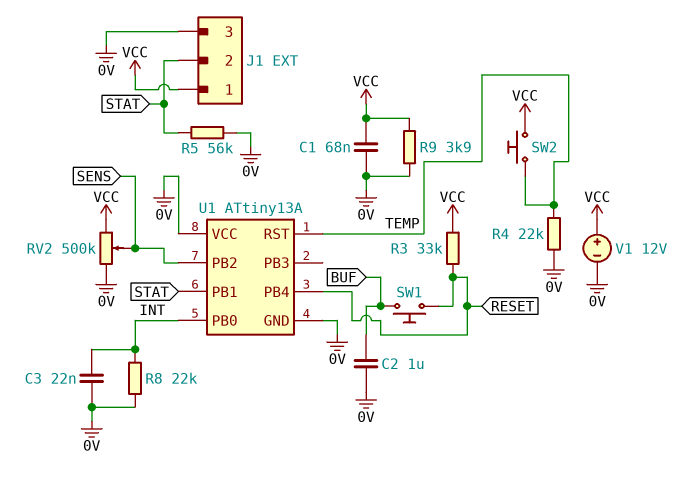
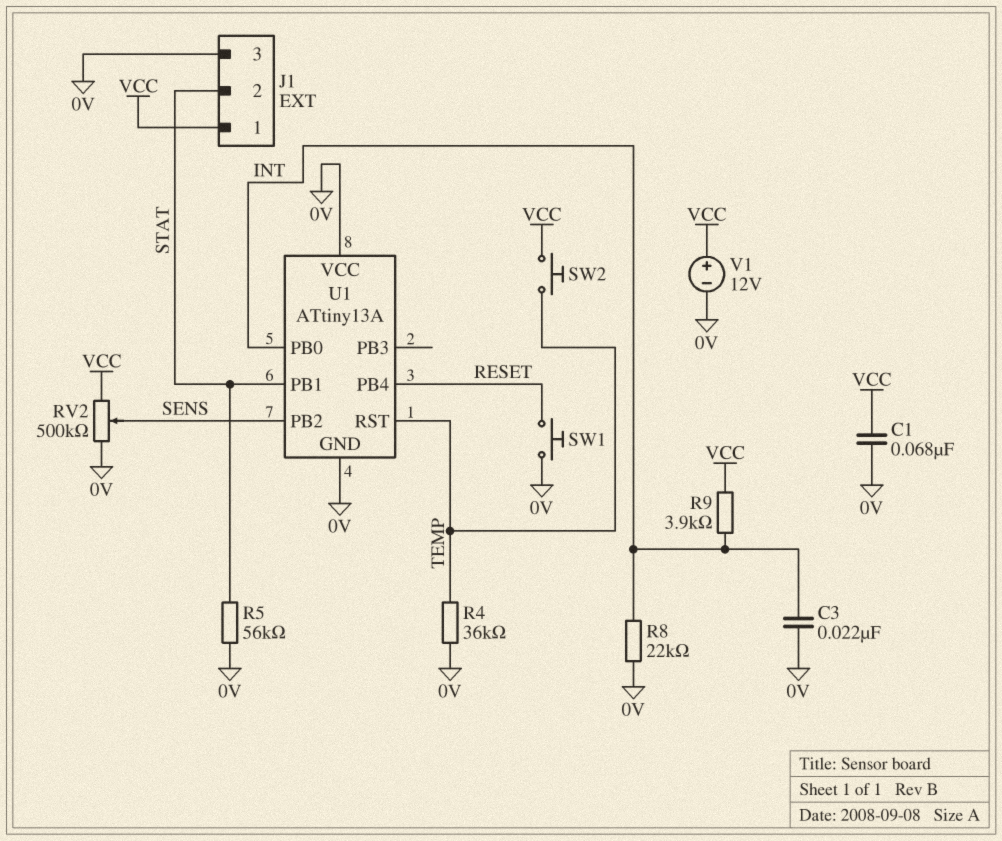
C2: 1uF (0V, BUF) -> none
R3: 33k (RESET, VCC) -> none
R4: 22k (0V, TEMP) -> 36k (0V, TEMP)
R9: 3.9k (0V, VCC) -> 3.9k (INT, VCC)
SW1: button (BUF, RESET) -> button (0V, RESET)

